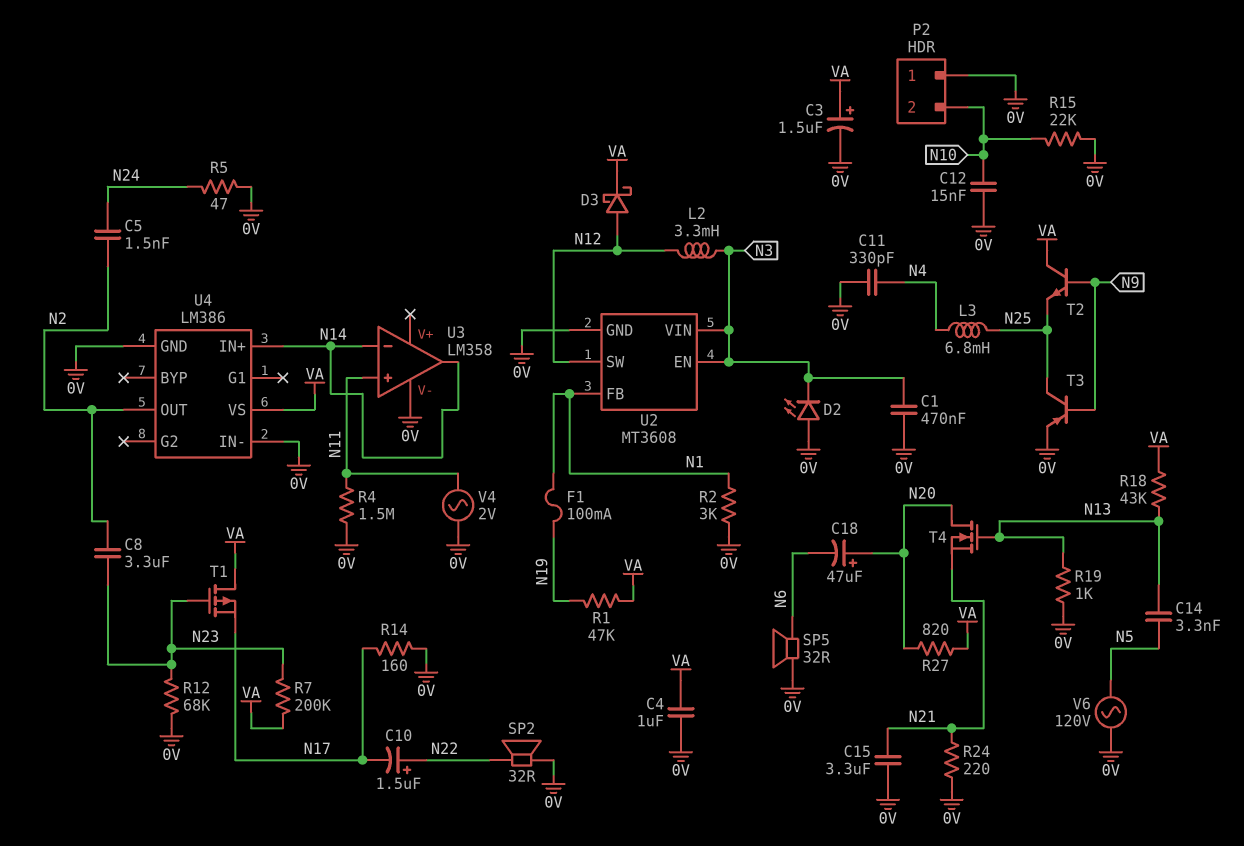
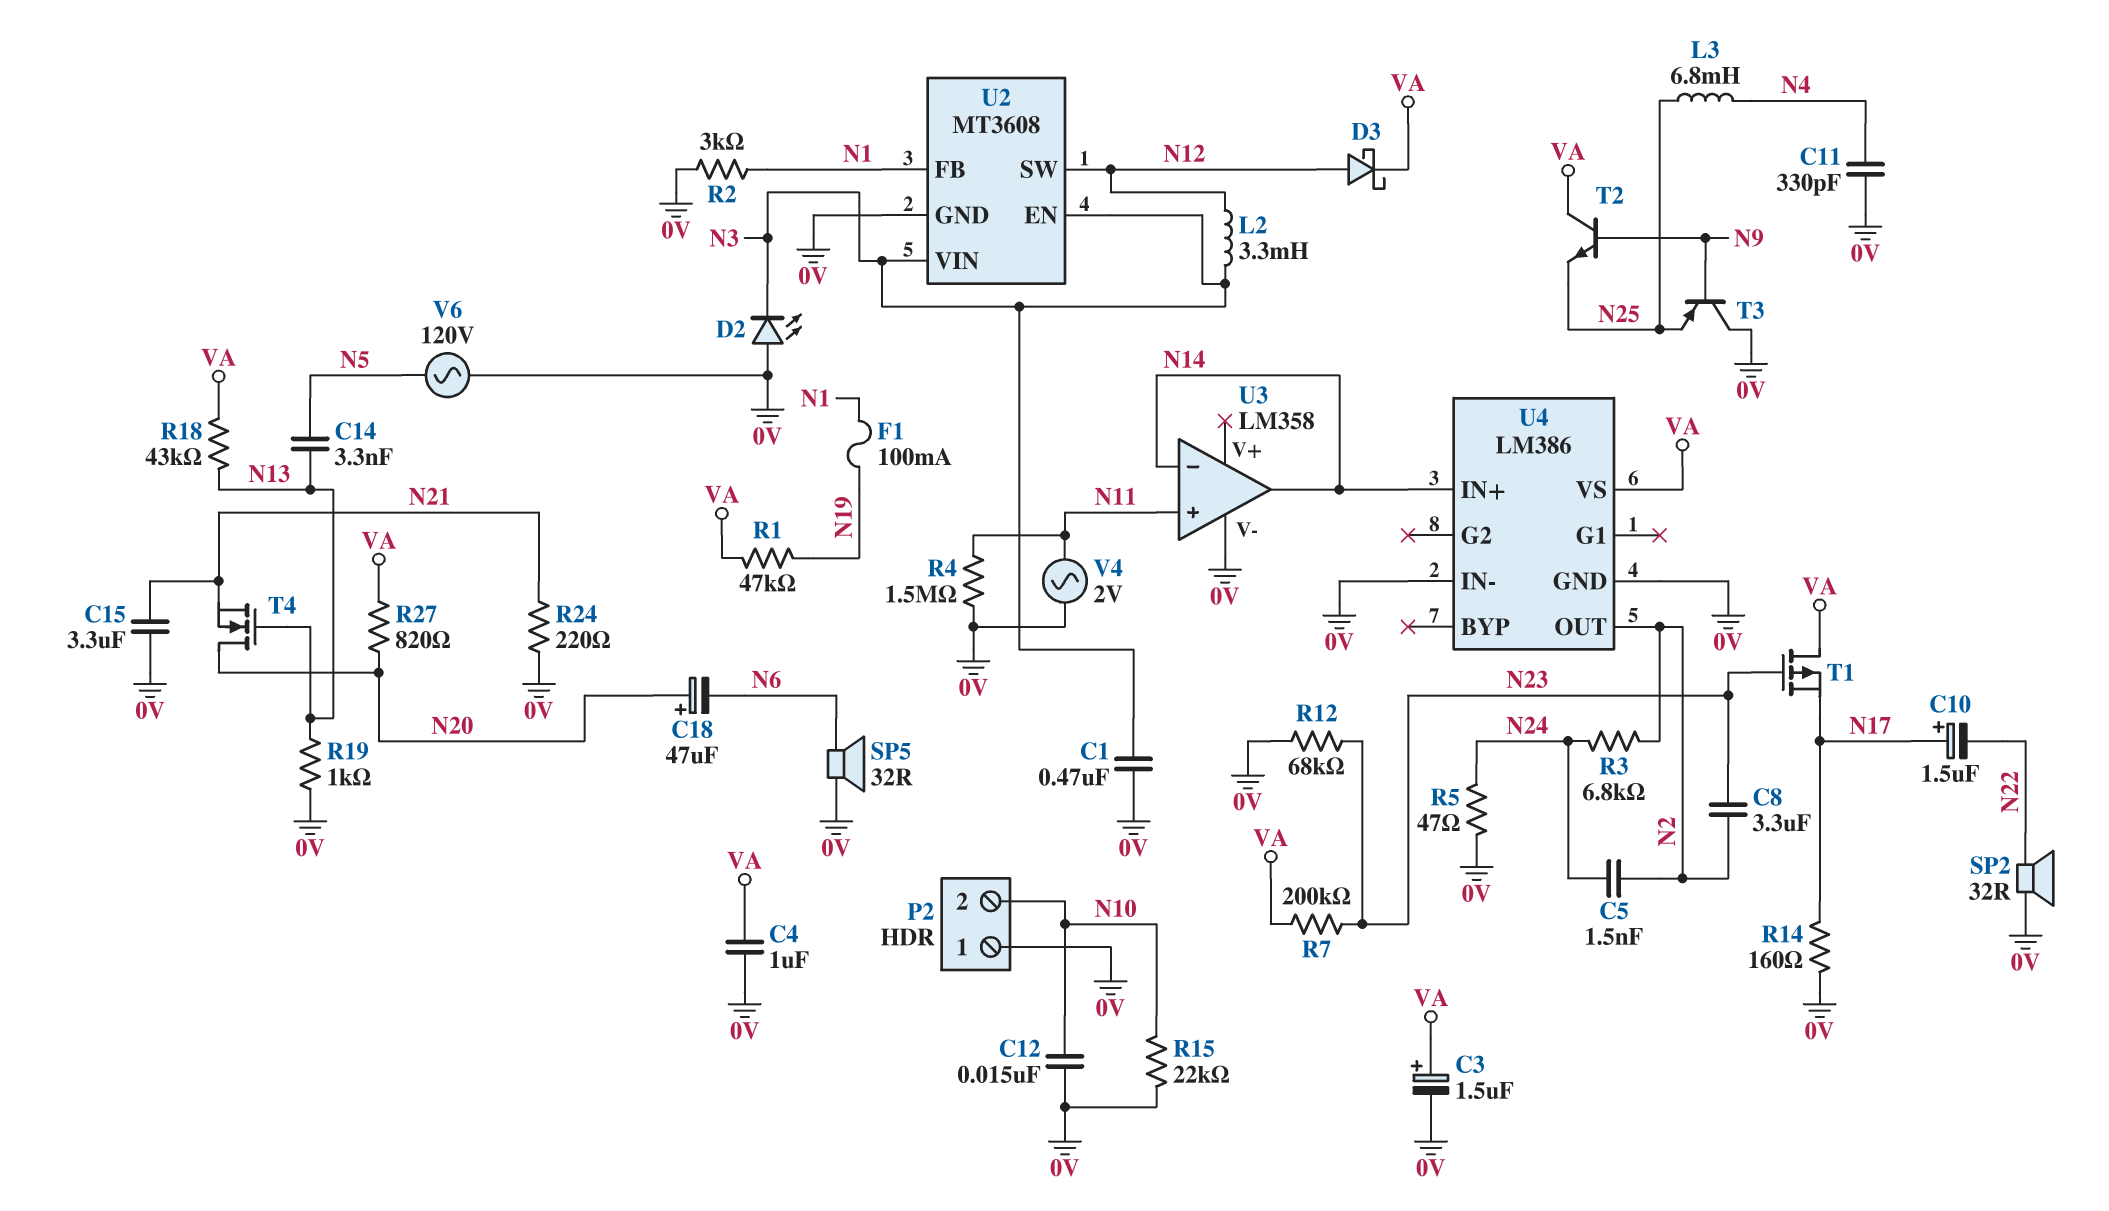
C10: 1.5uF (plus N22, minus N17) -> 1.5uF (plus N17, minus N22)
R3: none -> 6.8k (N2, N24)
T3: PNP (B N9, C N25, E 0V) -> PNP (B N9, C 0V, E N25)

